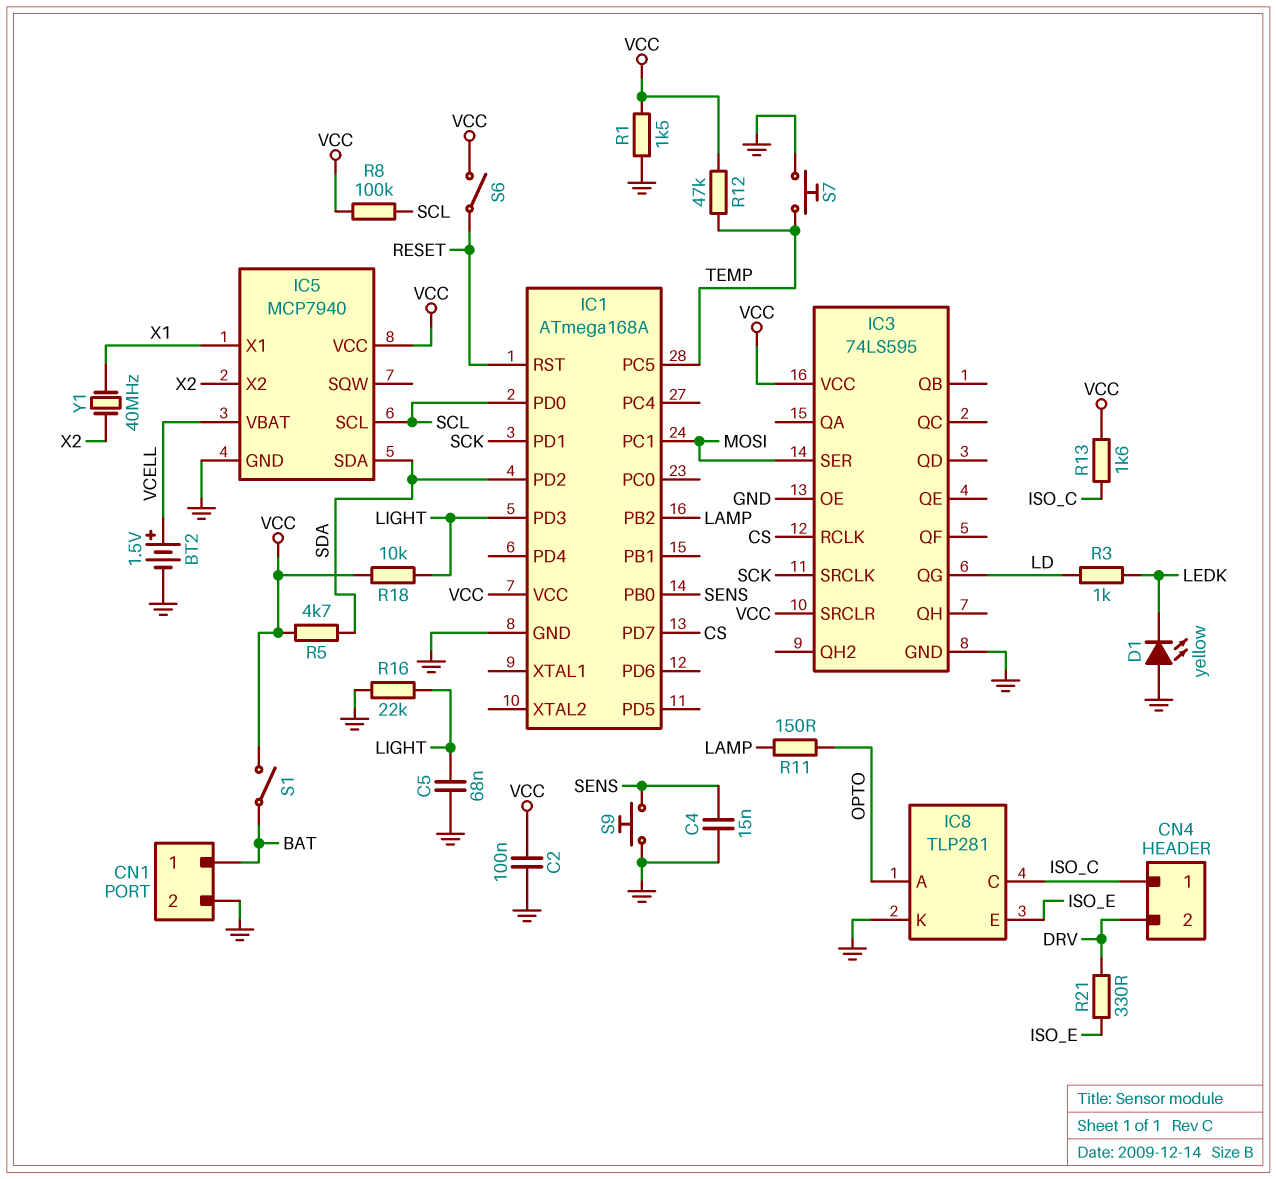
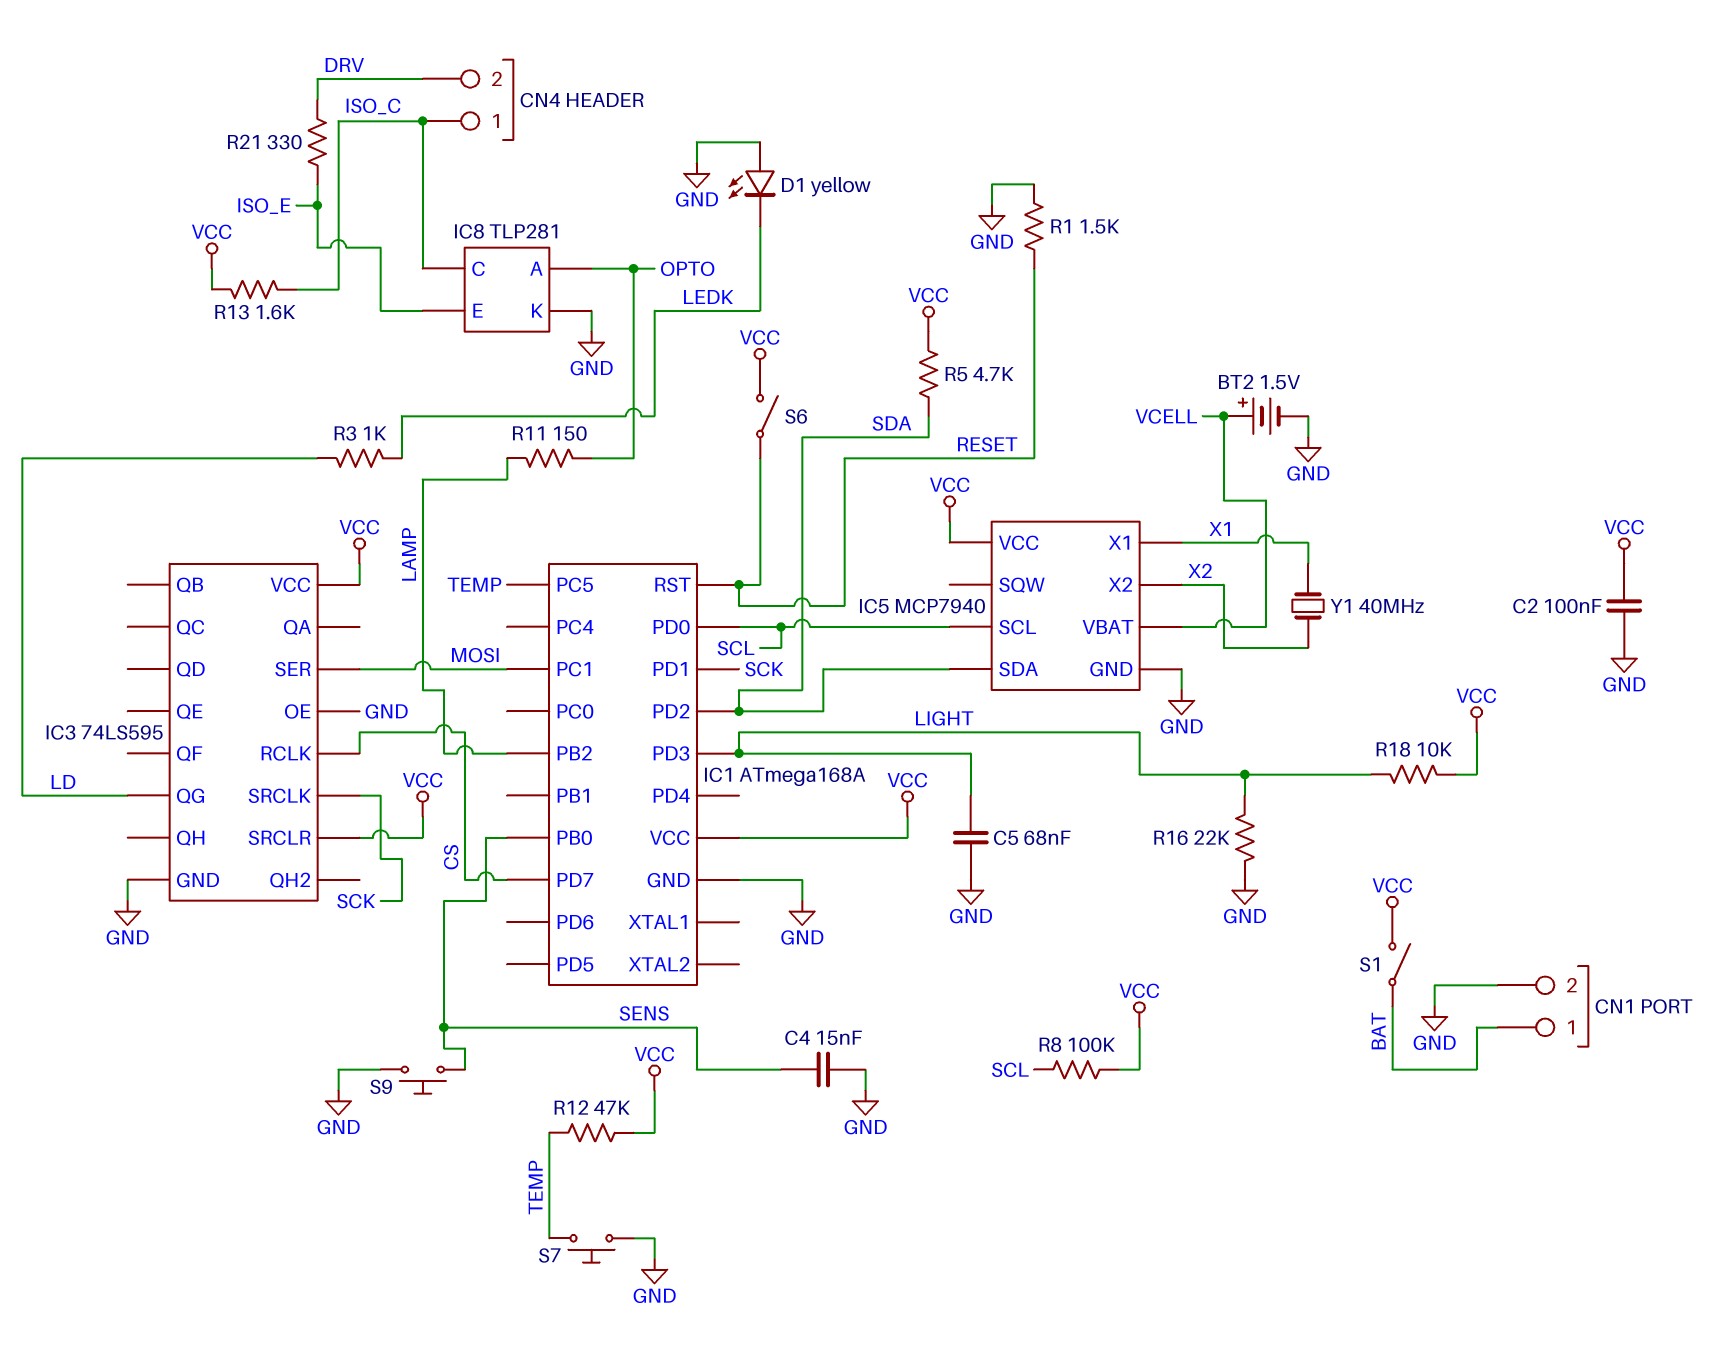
R1: 1.5k (GND, VCC) -> 1.5k (GND, RESET)

